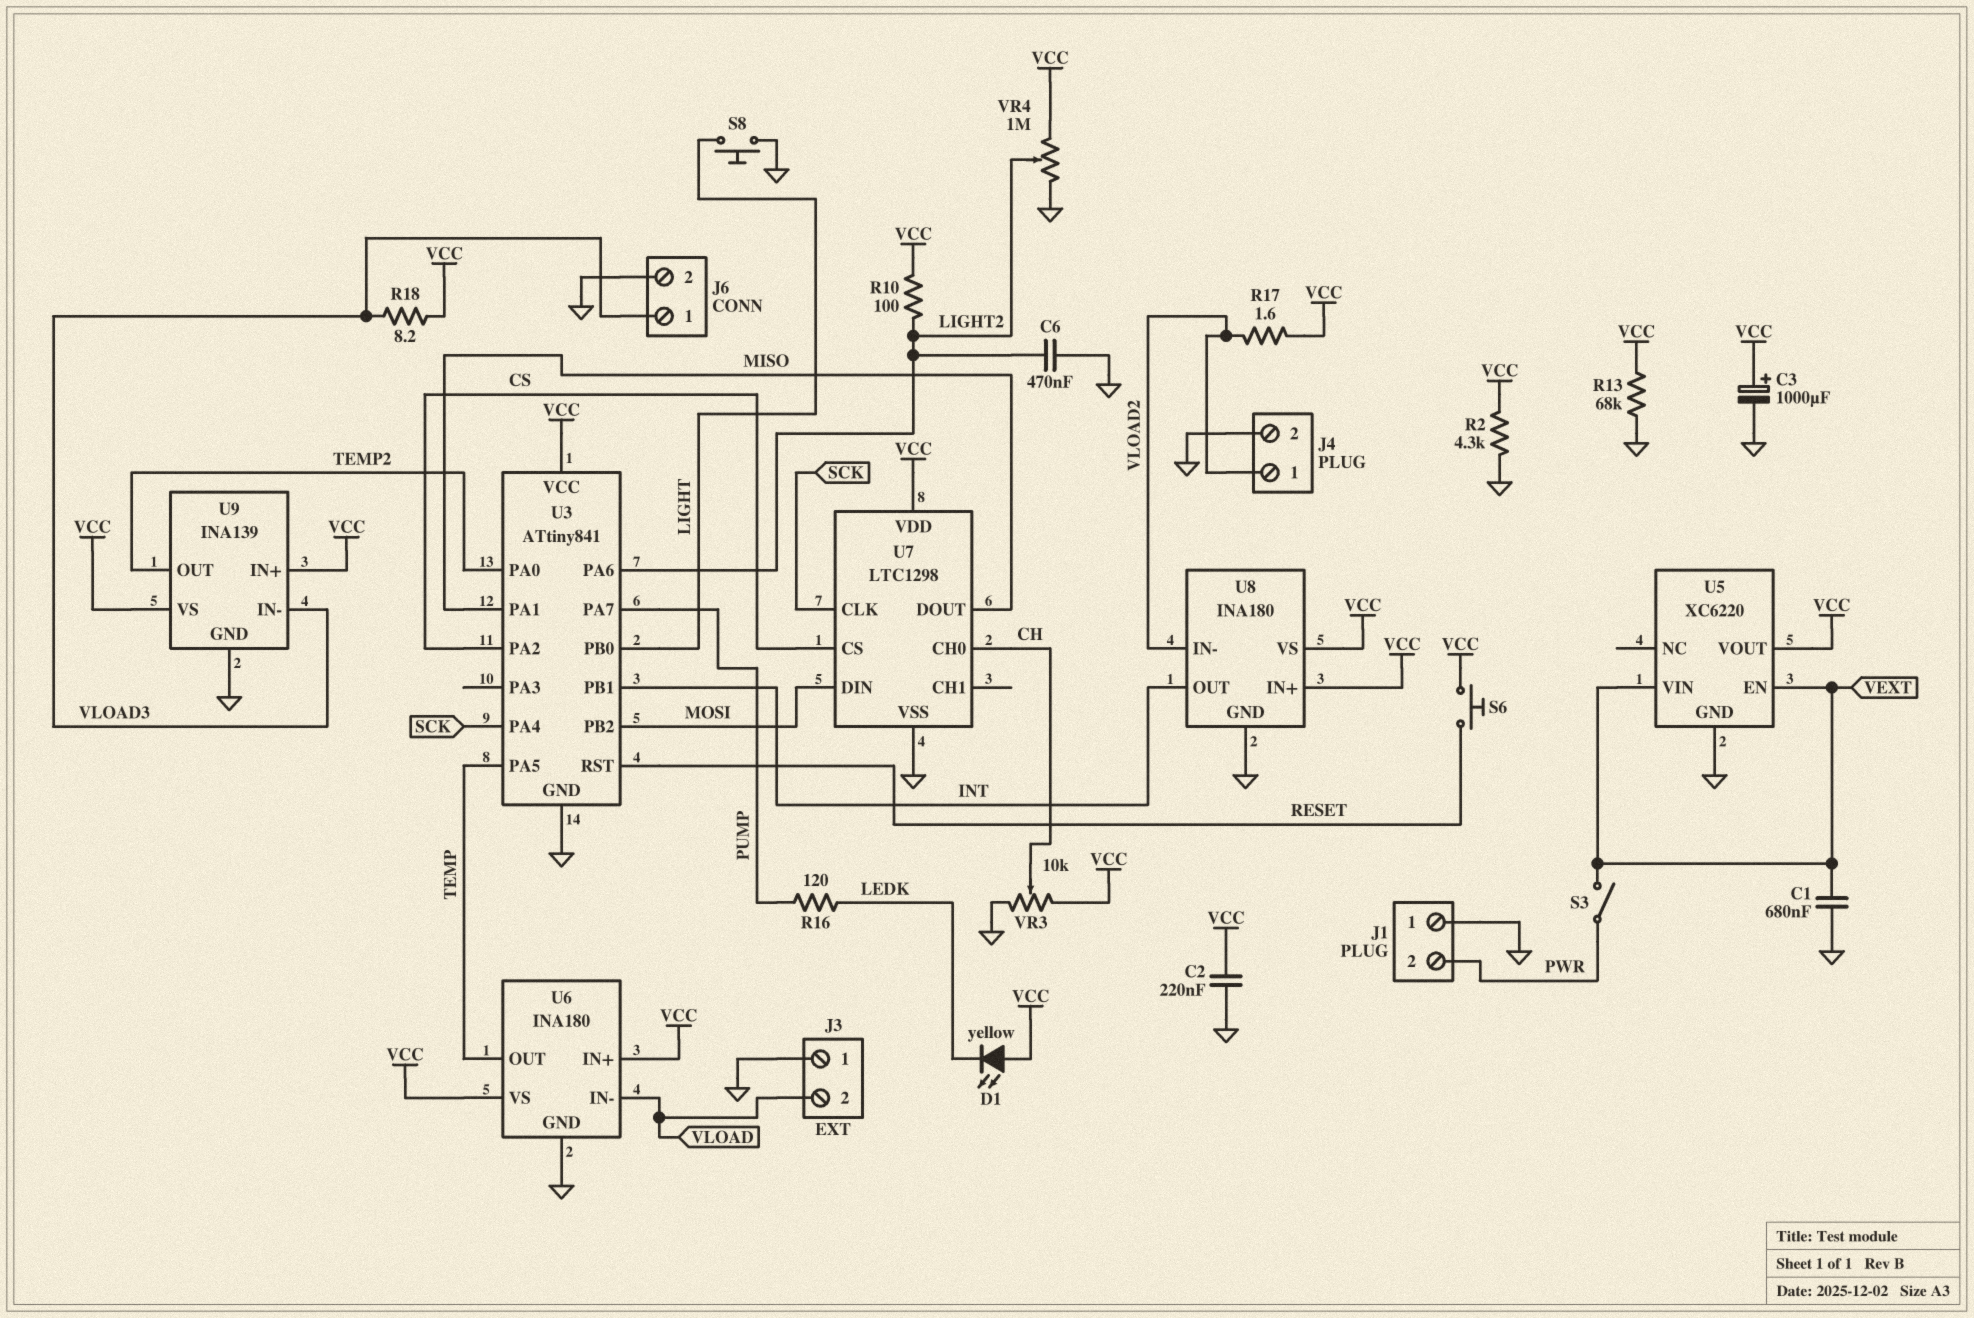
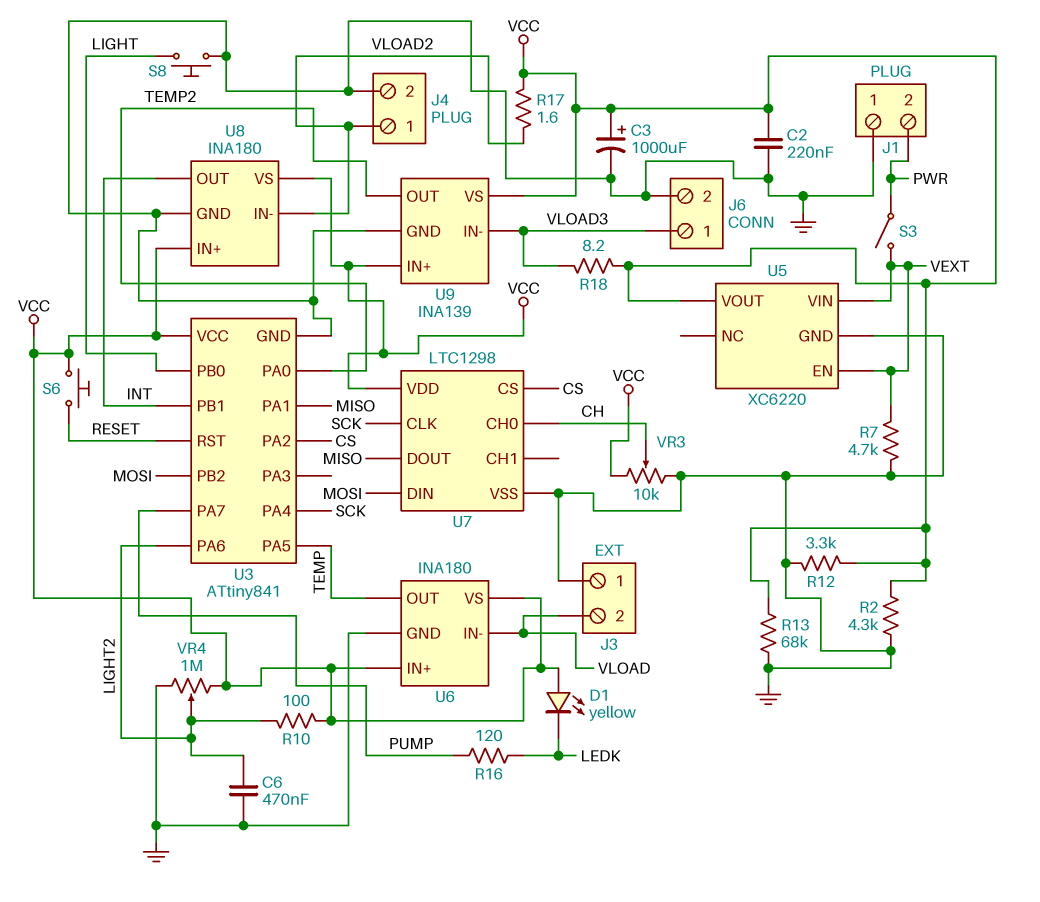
C1: 680nF (GND, VEXT) -> none
R7: none -> 4.7k (GND, VEXT)
R12: none -> 3.3k (GND, VCC)

